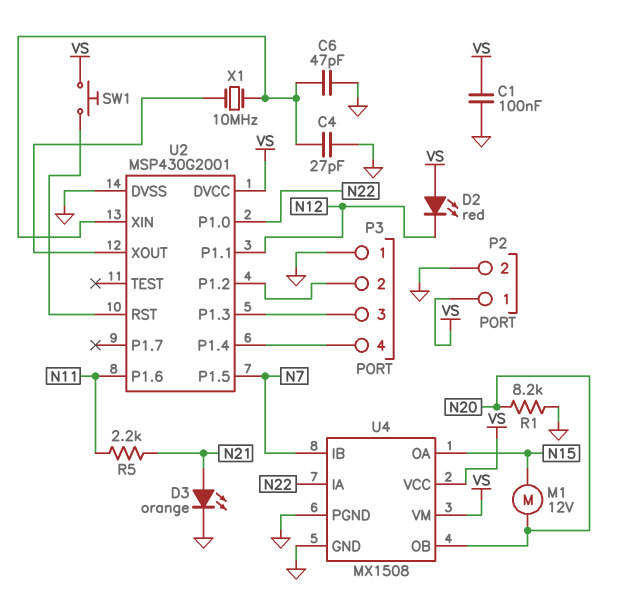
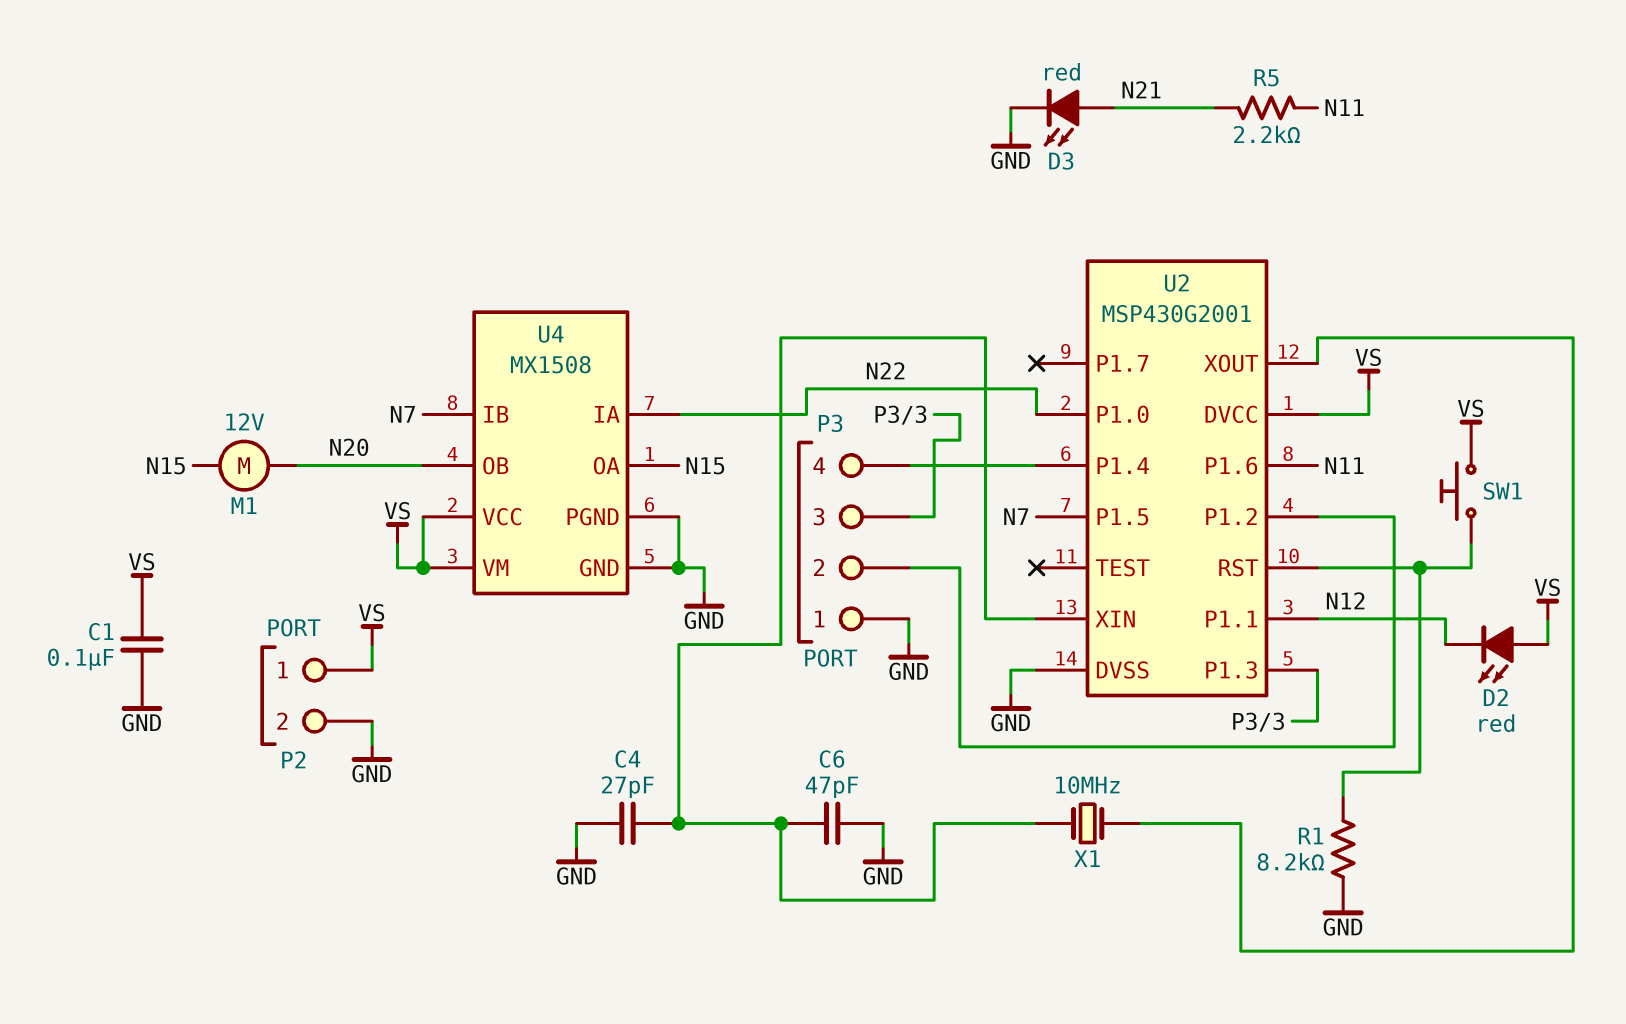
D3: LED orange (A N21, K GND) -> LED red (A N21, K GND)
R1: 8.2k (GND, N20) -> 8.2k (GND, U2/RST)

